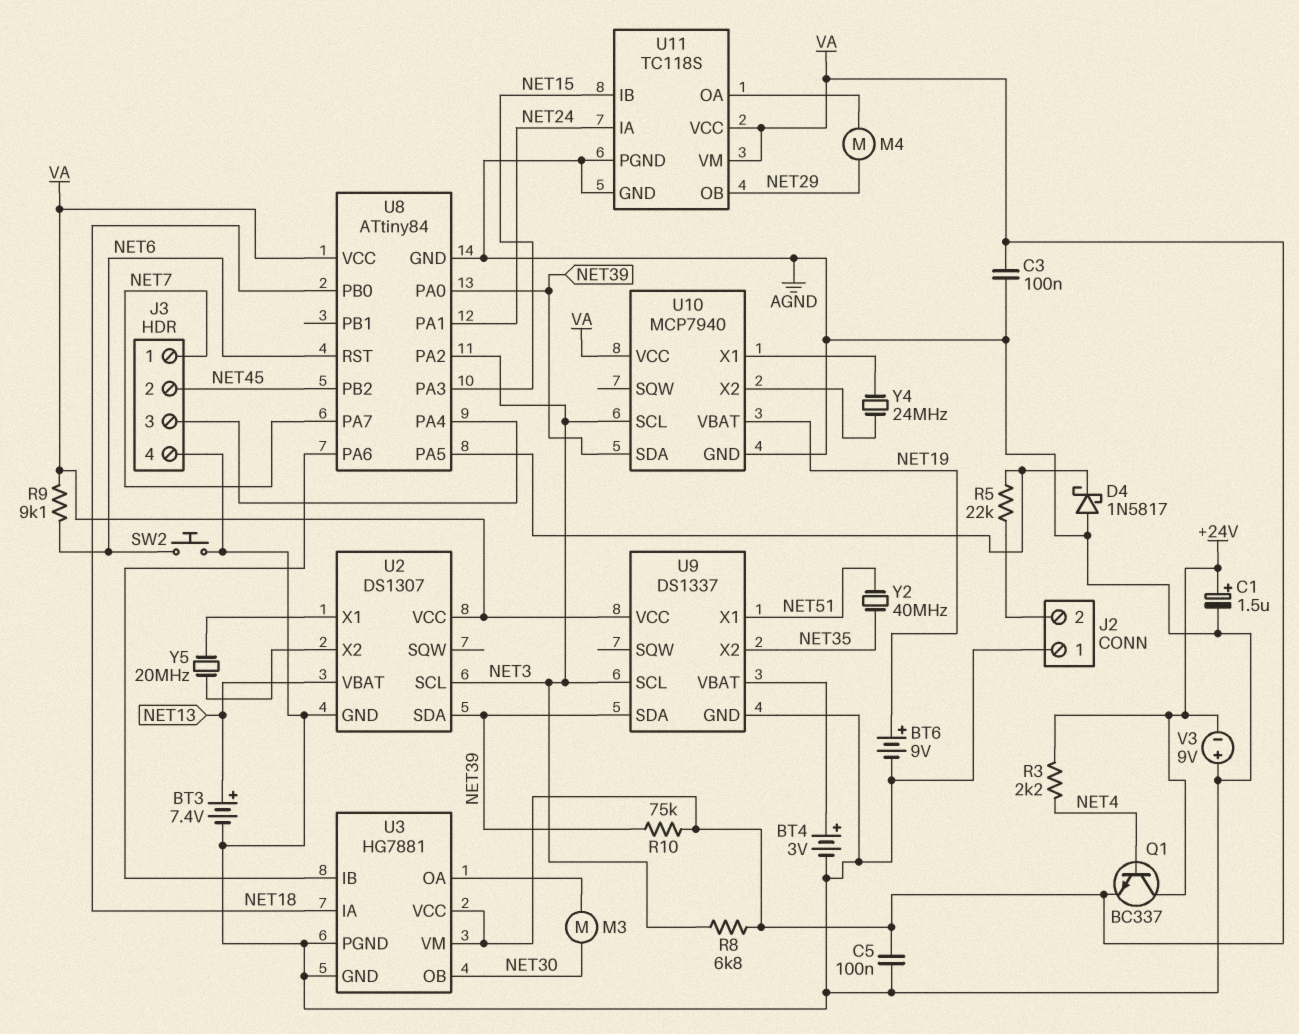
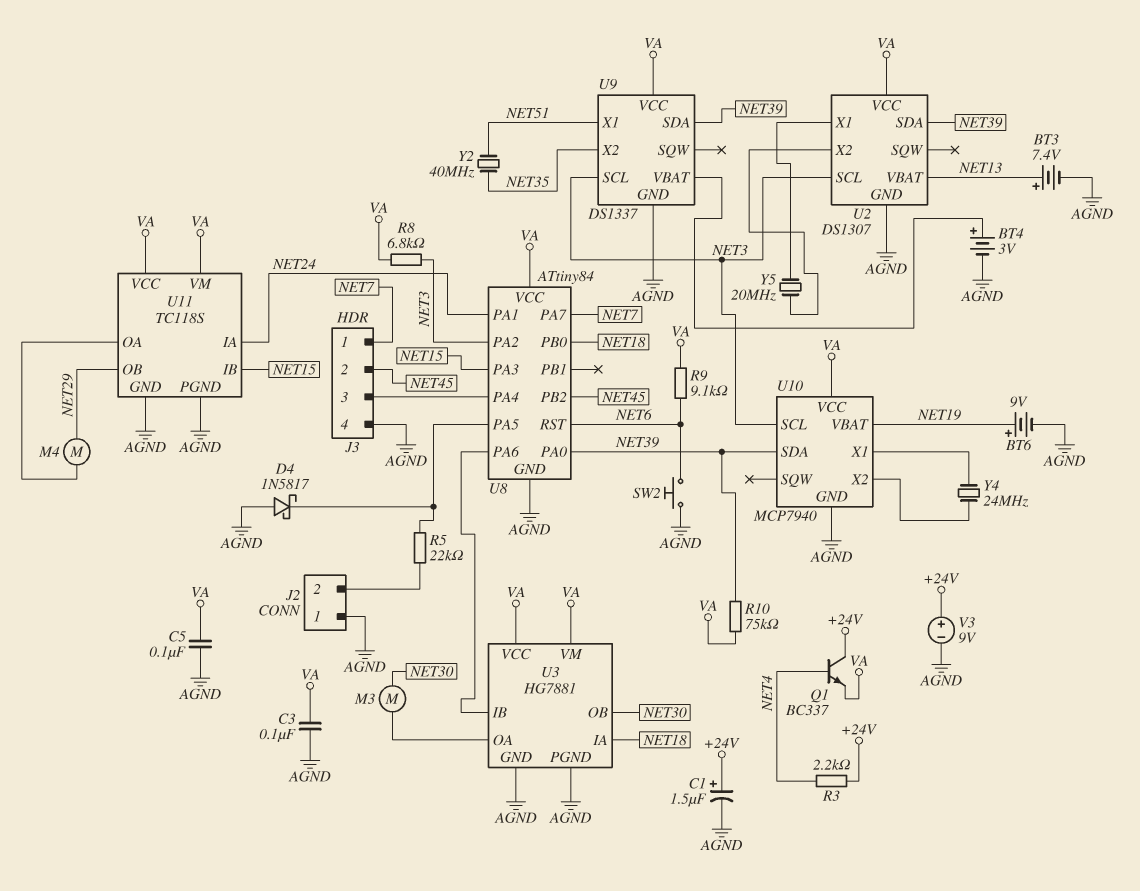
V3: 9V (plus AGND, minus +24V) -> 9V (plus +24V, minus AGND)

